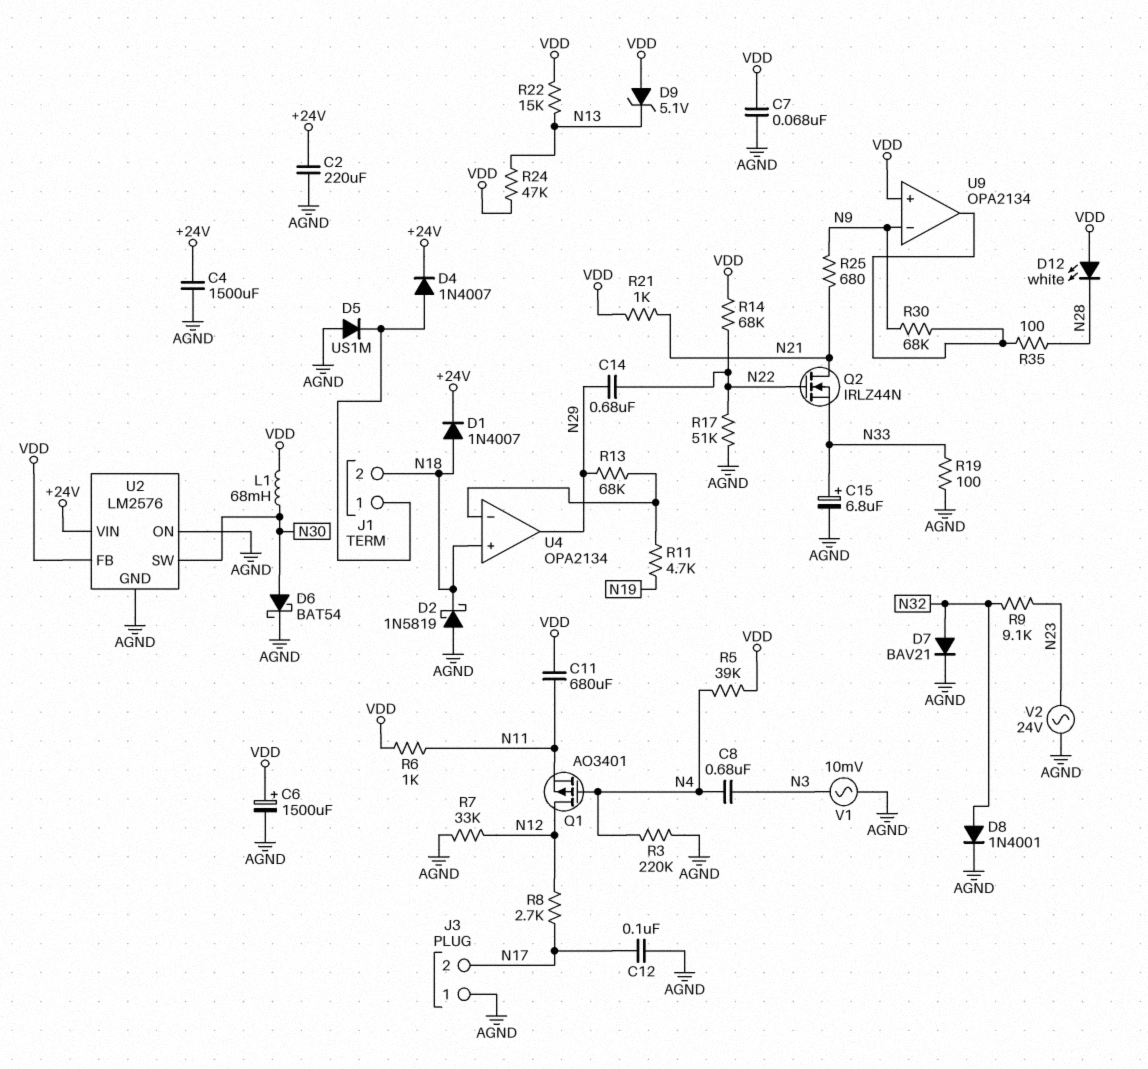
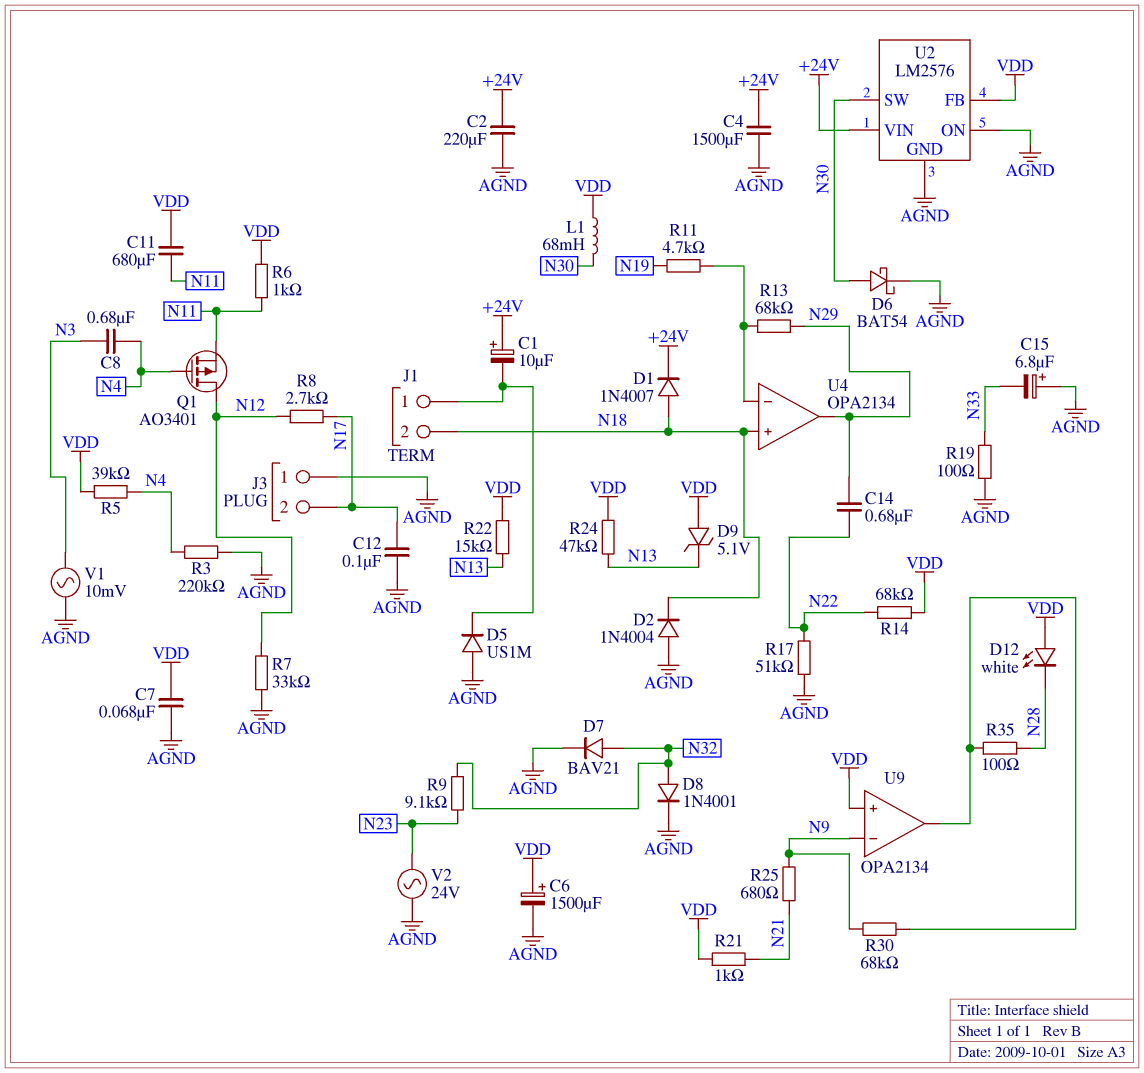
C1: none -> 10uF (plus +24V, minus J1/1)
C15: 6.8uF (plus N33, minus AGND) -> 6.8uF (plus AGND, minus N33)
D2: schottky 1N5819 (A AGND, K N18) -> diode 1N4004 (A AGND, K N18)
D4: diode 1N4007 (A J1/1, K +24V) -> none
Q2: NMOS IRLZ44N (G N22, D N21, S N33) -> none

